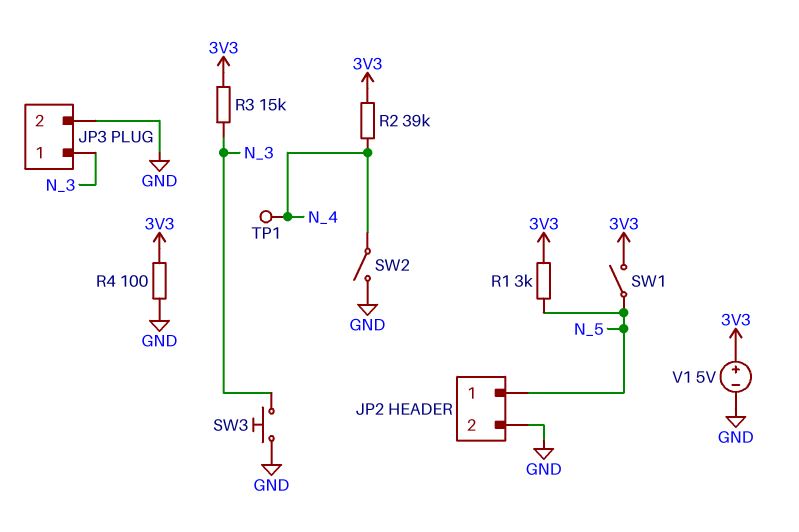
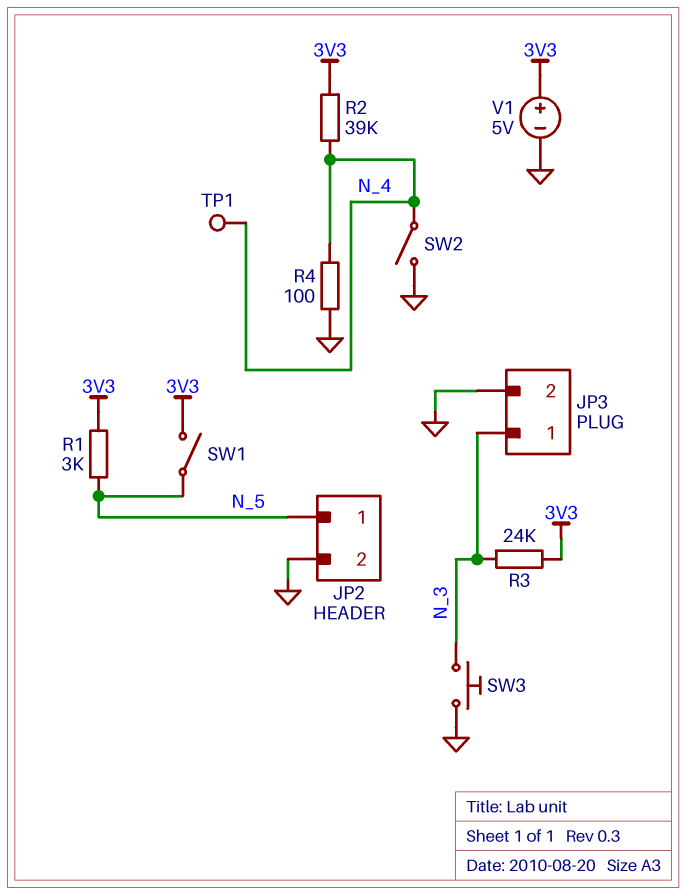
R3: 15k (3V3, N_3) -> 24k (3V3, N_3)
R4: 100 (3V3, GND) -> 100 (GND, N_4)

